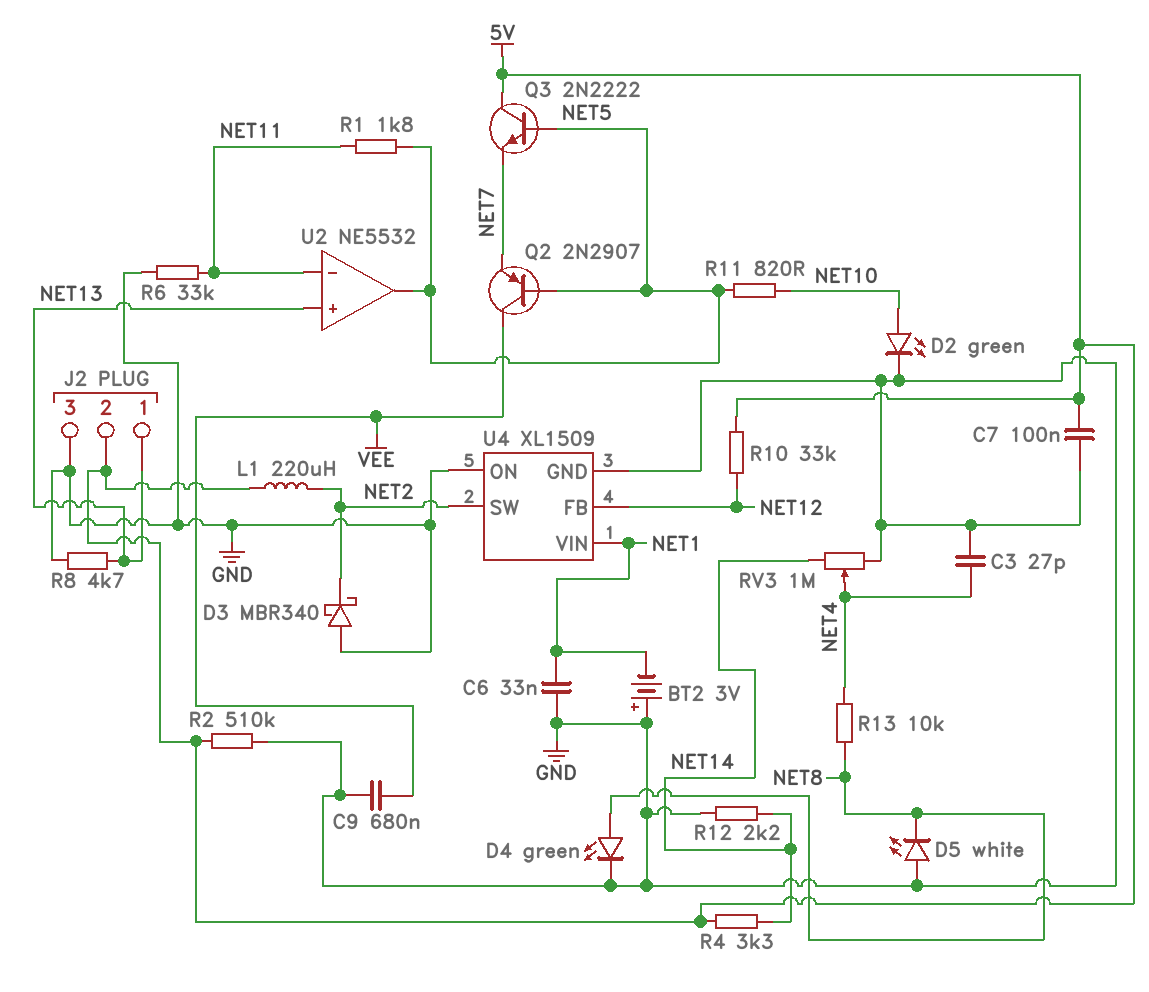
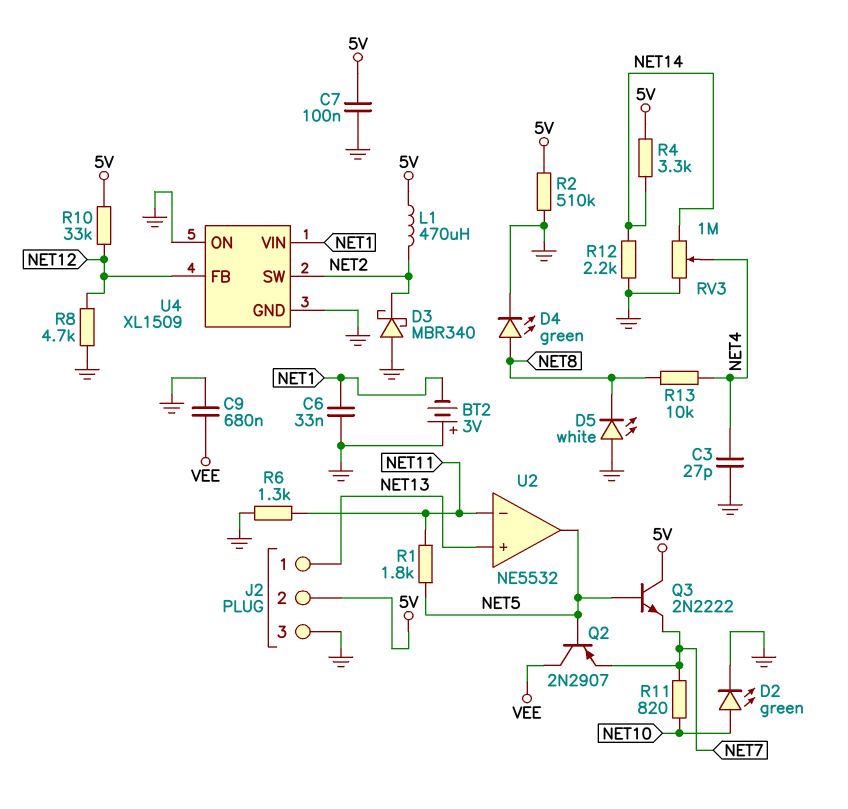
L1: 220uH (5V, NET2) -> 470uH (5V, NET2)
R6: 33k (GND, NET11) -> 1.3k (GND, NET11)
R8: 4.7k (GND, NET13) -> 4.7k (GND, NET12)
R11: 820 (NET5, NET10) -> 820 (NET7, NET10)

